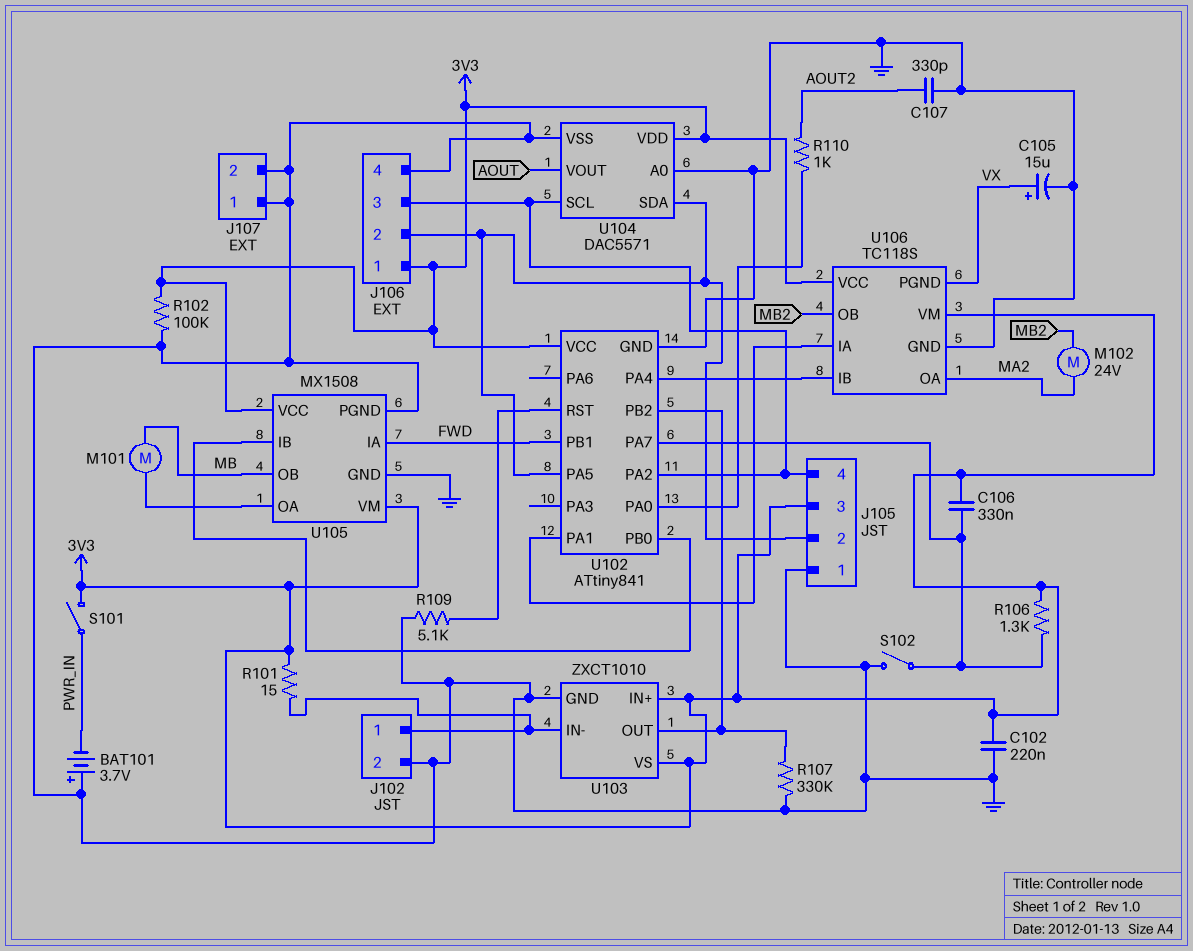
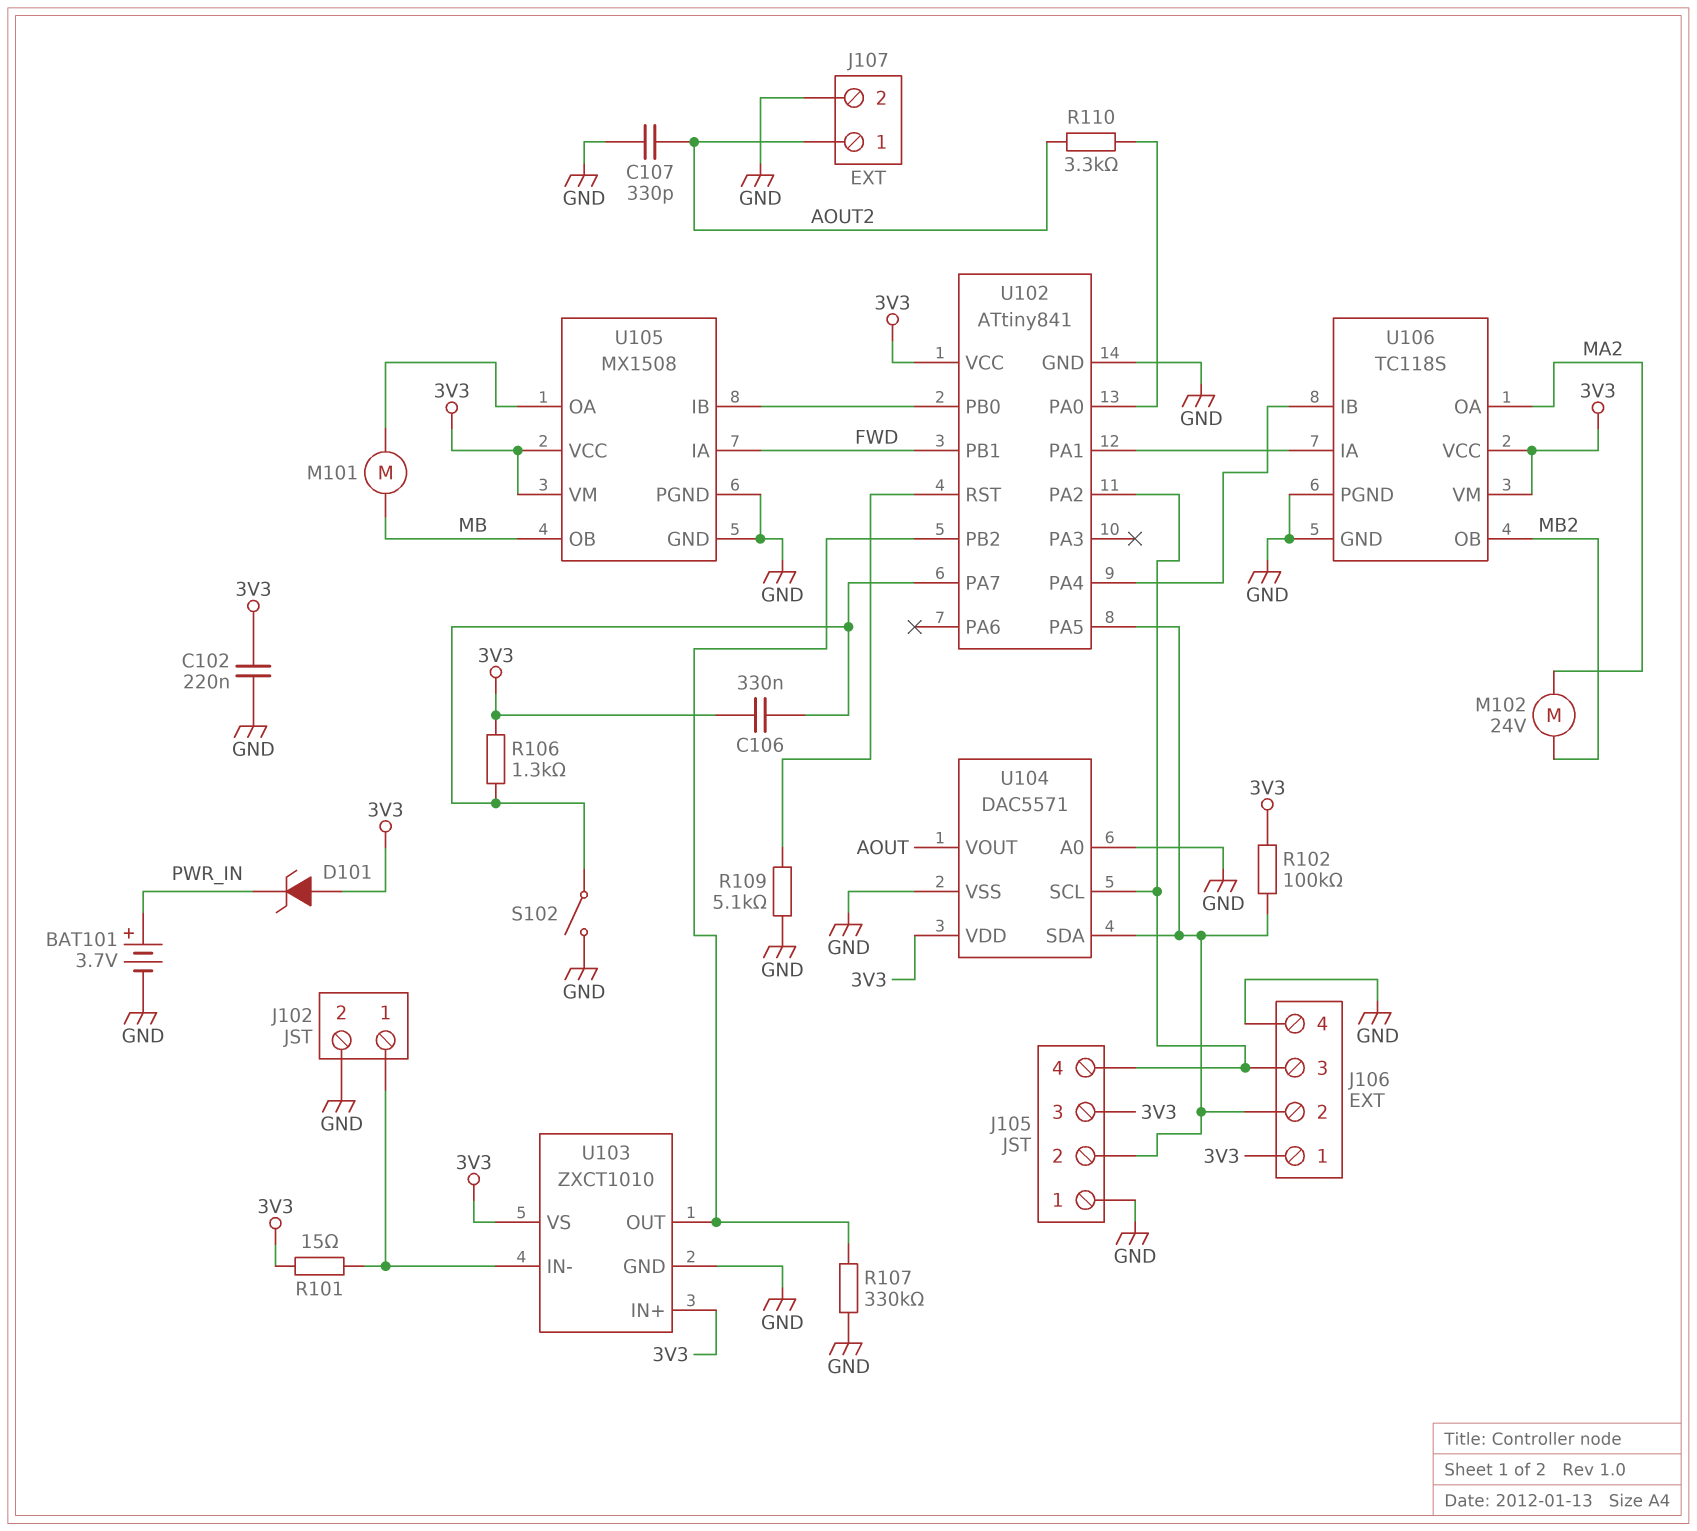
BAT101: 3.7V (plus GND, minus PWR_IN) -> 3.7V (plus PWR_IN, minus GND)
C105: 15uF (plus VX, minus GND) -> none
D101: none -> zener (A 3V3, K PWR_IN)
J107 pin 1: GND -> AOUT2
R102: 100k (3V3, GND) -> 100k (3V3, J105/2)
R110: 1k (AOUT2, U102/PA0) -> 3.3k (AOUT2, U102/PA0)
S101: switch (3V3, PWR_IN) -> none
U106 pin PGND: VX -> GND

